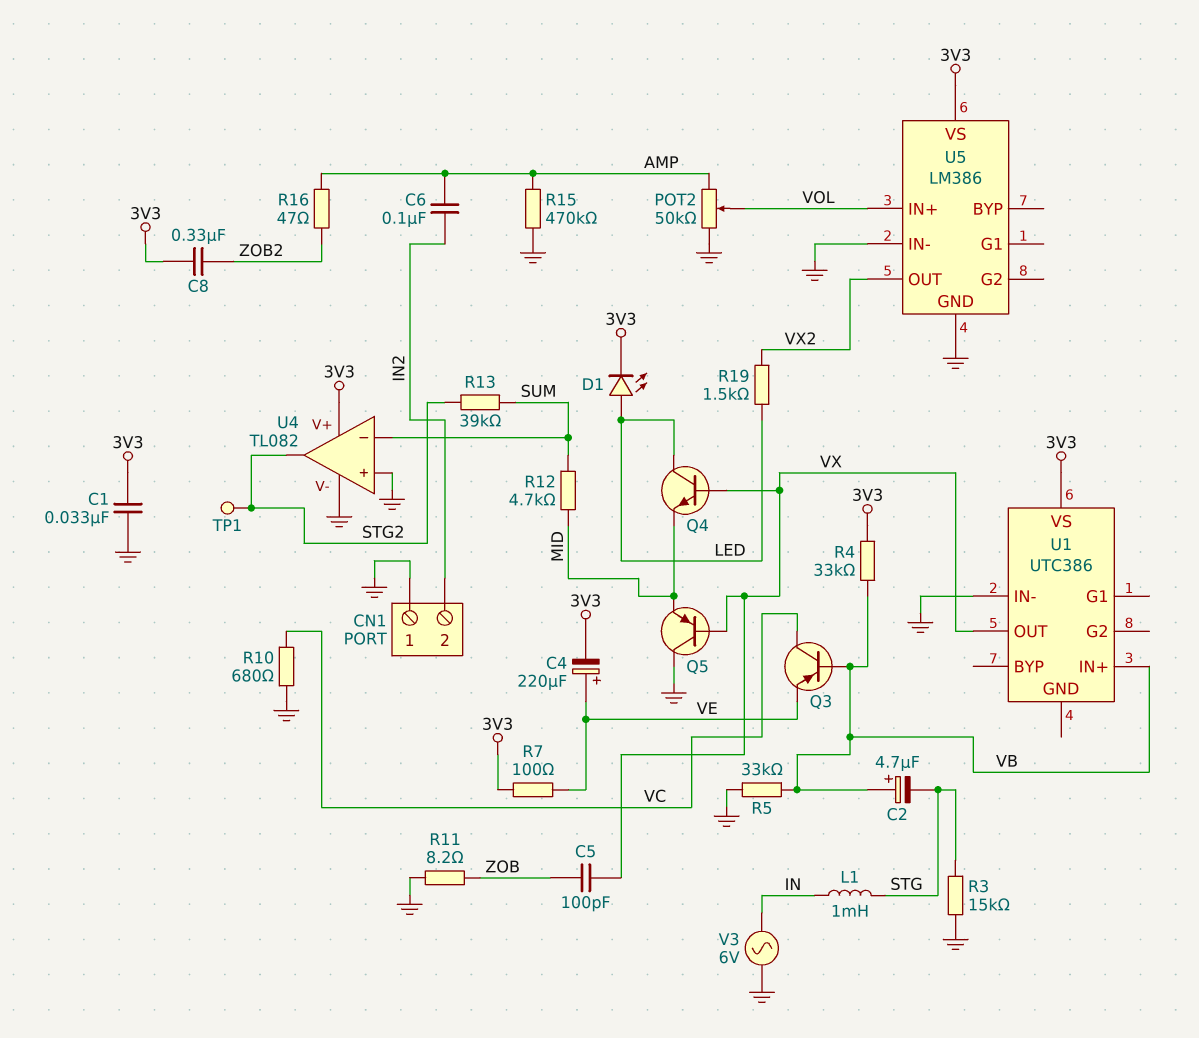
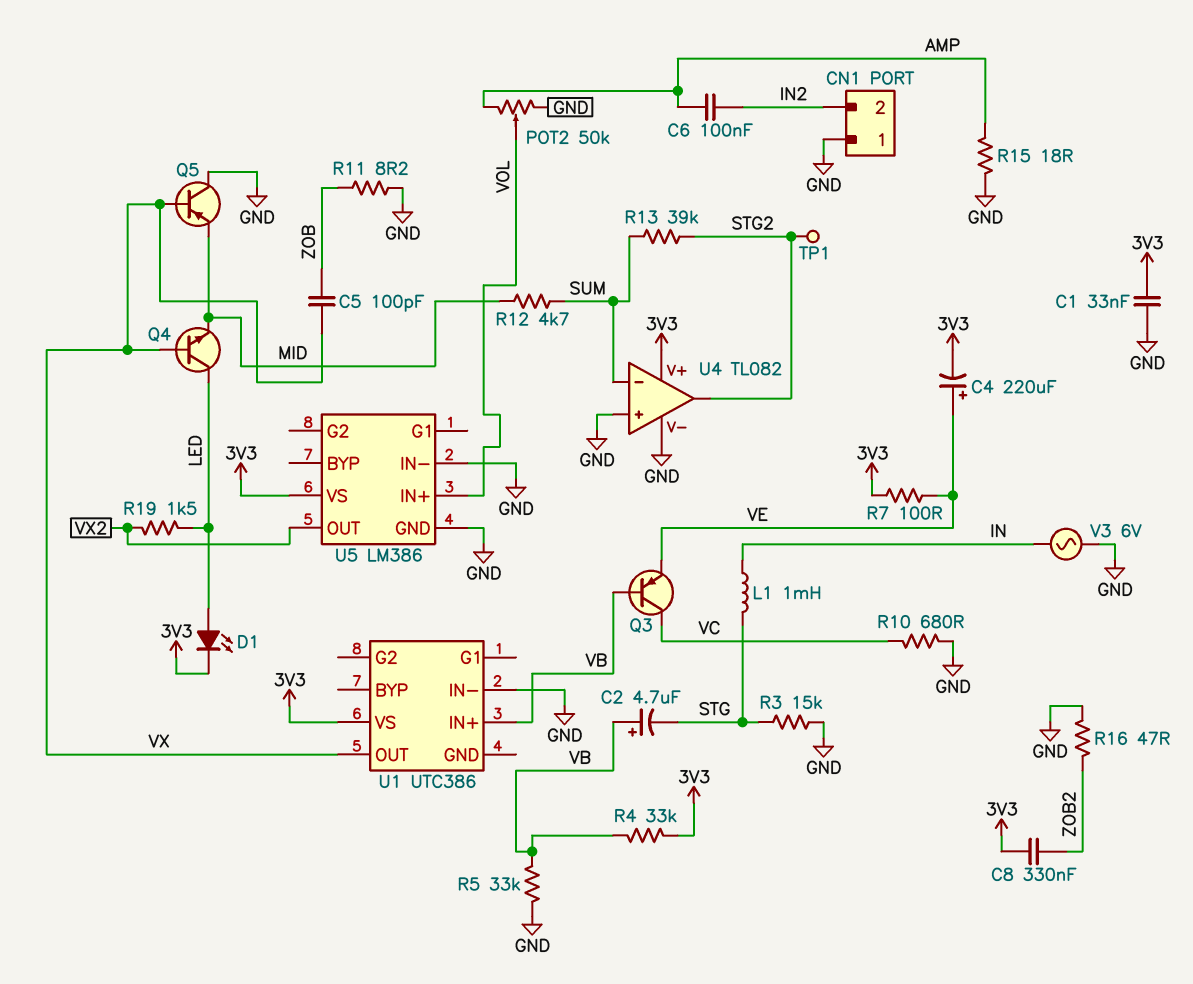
R15: 470k (AMP, GND) -> 18 (AMP, GND)
R16: 47 (AMP, ZOB2) -> 47 (GND, ZOB2)

